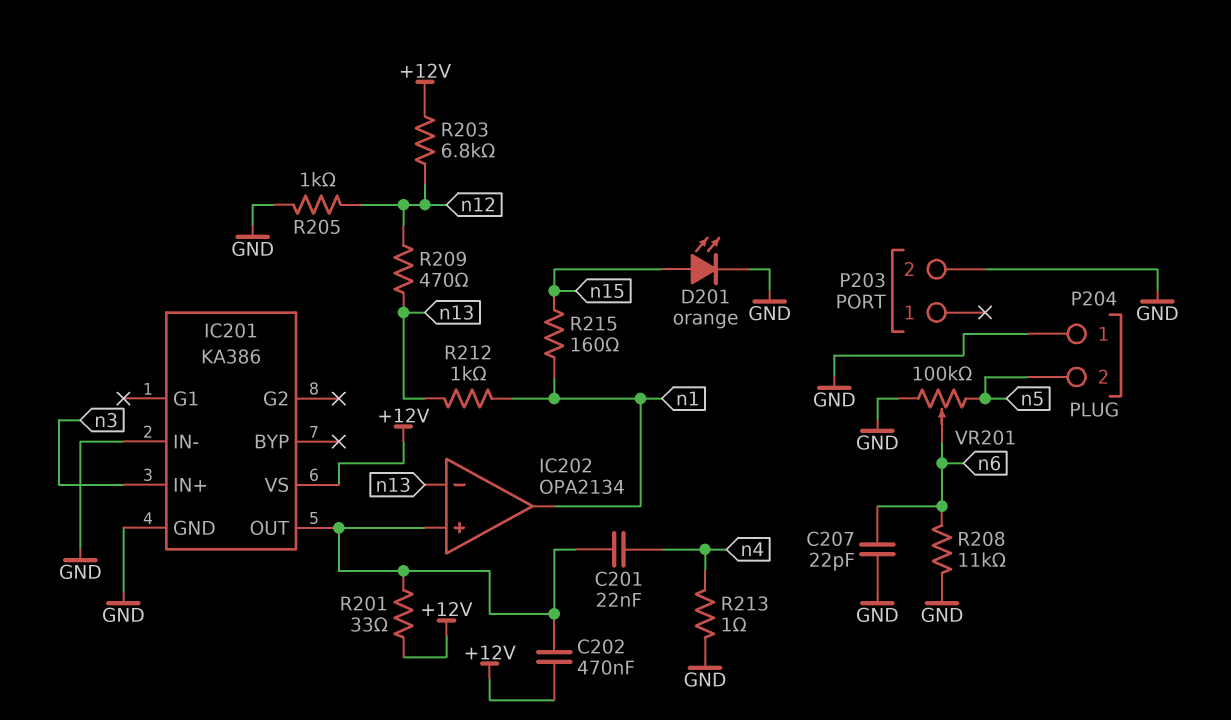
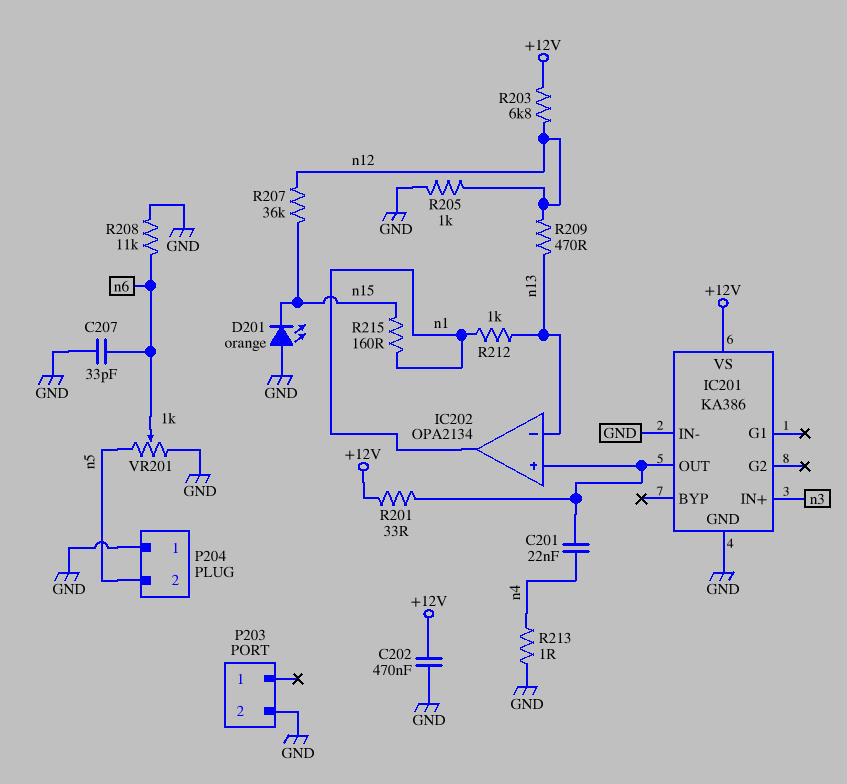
C202: 470nF (+12V, IC201/OUT) -> 470nF (+12V, GND)
C207: 22pF (GND, n6) -> 33pF (GND, n6)
D201: LED orange (A n15, K GND) -> LED orange (A GND, K n15)
R207: none -> 36k (n12, n15)
VR201: 100k (GND, n5, wiper n6) -> 1k (GND, n5, wiper n6)

